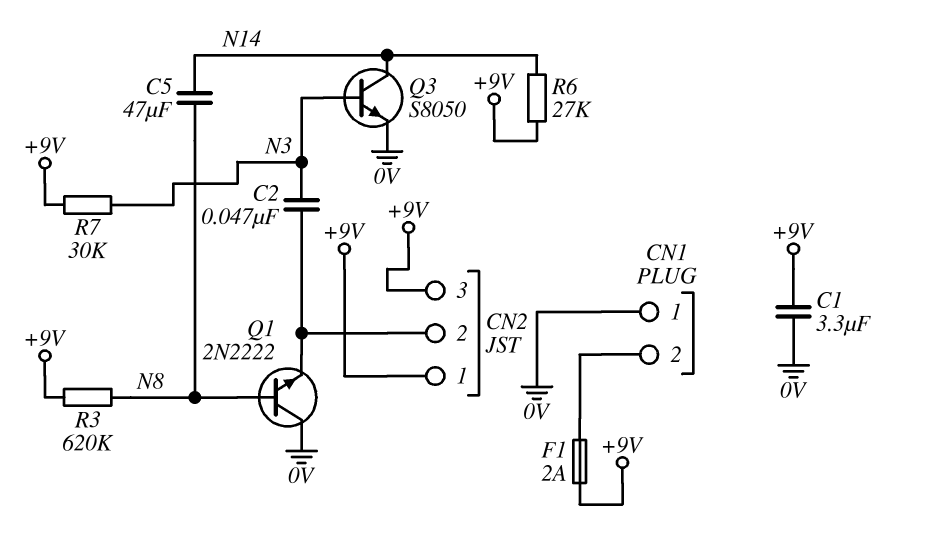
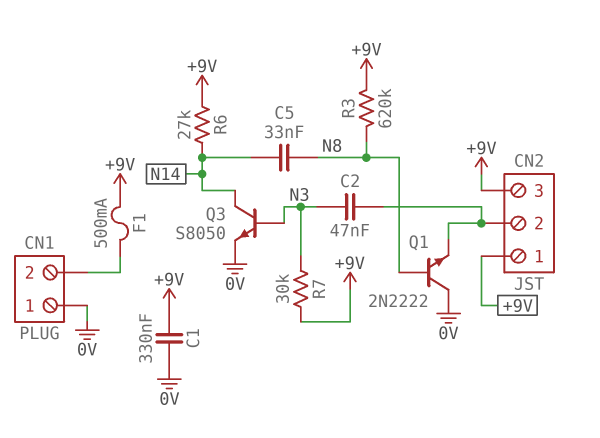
C1: 3.3uF (+9V, 0V) -> 330nF (+9V, 0V)
C5: 47uF (N8, N14) -> 33nF (N8, N14)
F1: 2A (+9V, CN1/2) -> 500mA (+9V, CN1/2)

